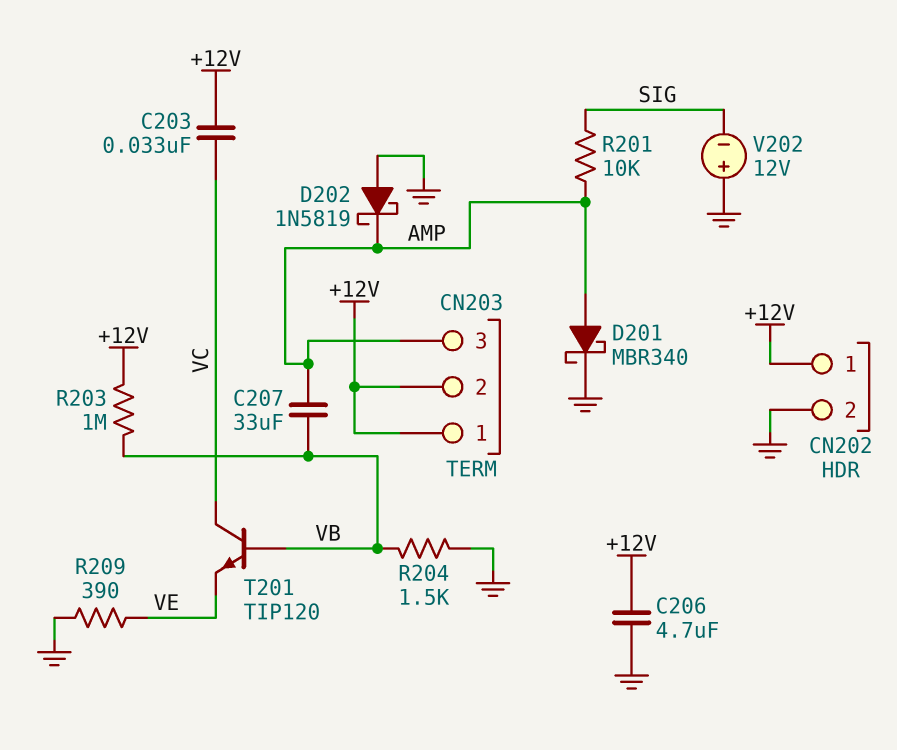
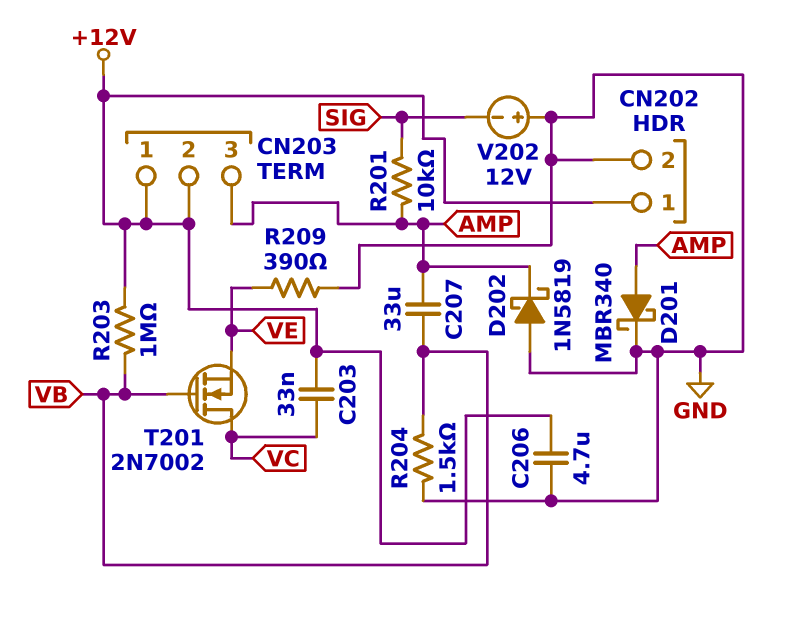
T201: NPN TIP120 (B VB, C VC, E VE) -> NMOS 2N7002 (G VB, D VC, S VE)

